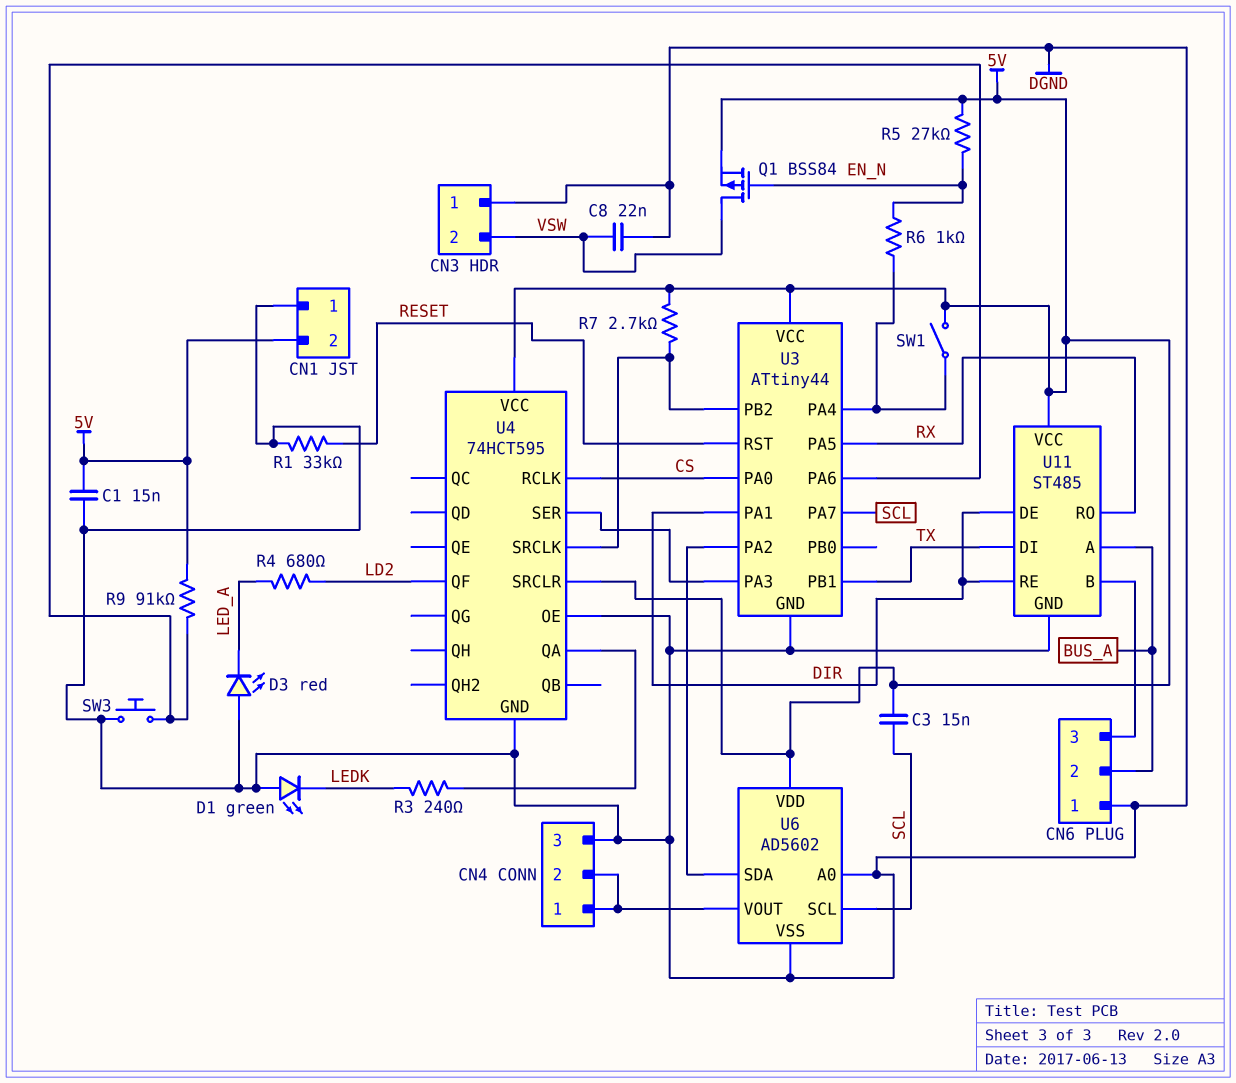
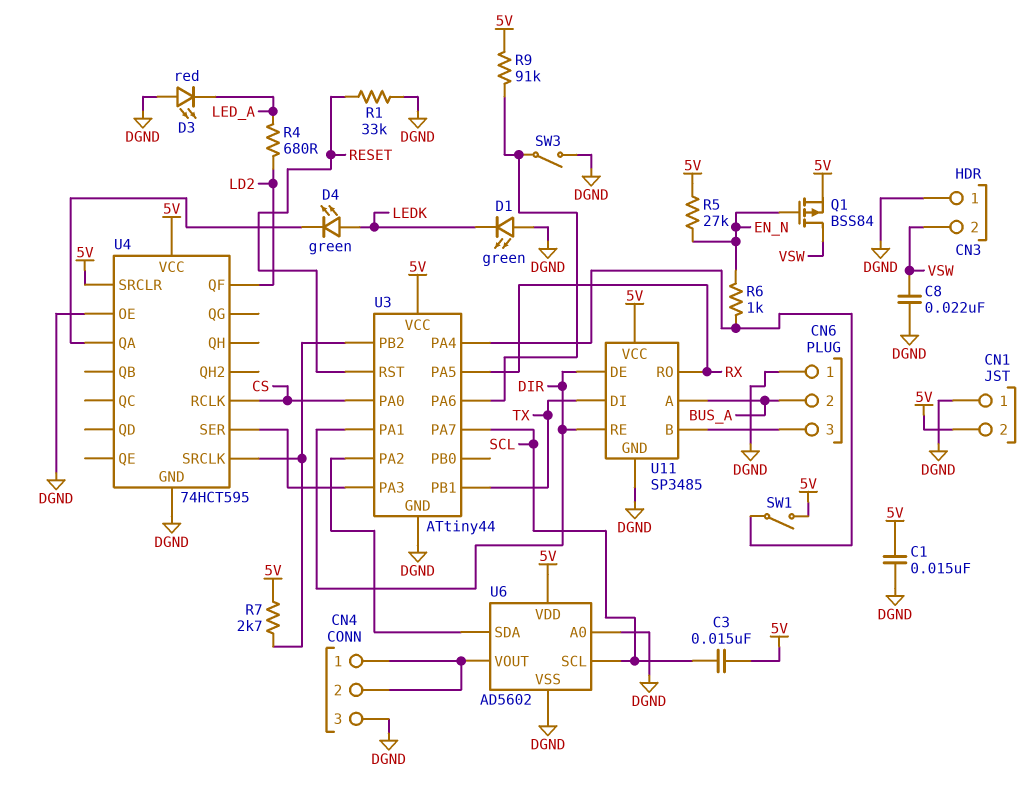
D4: none -> LED green (A LEDK, K U4/QA)
R3: 240 (LEDK, U4/QA) -> none
SW3: button (DGND, U3/PA6) -> switch (DGND, U3/PA6)
U11: ST485 -> SP3485

